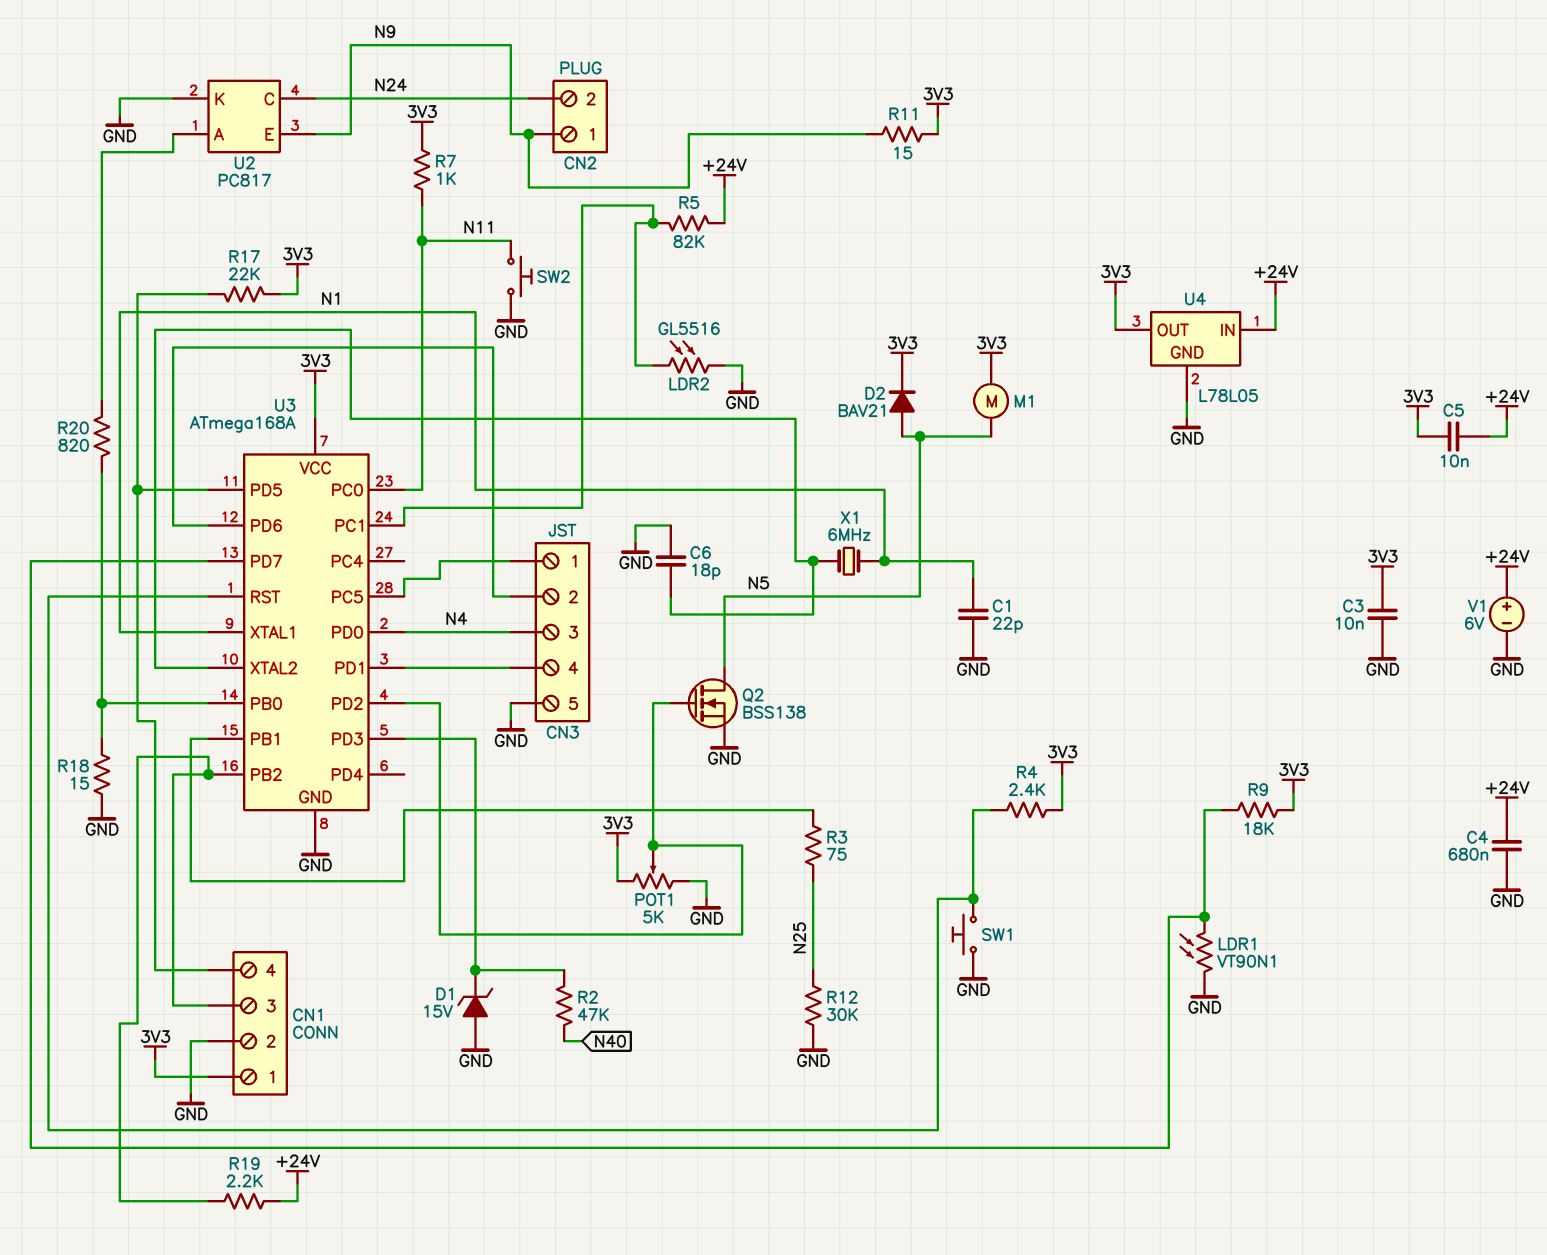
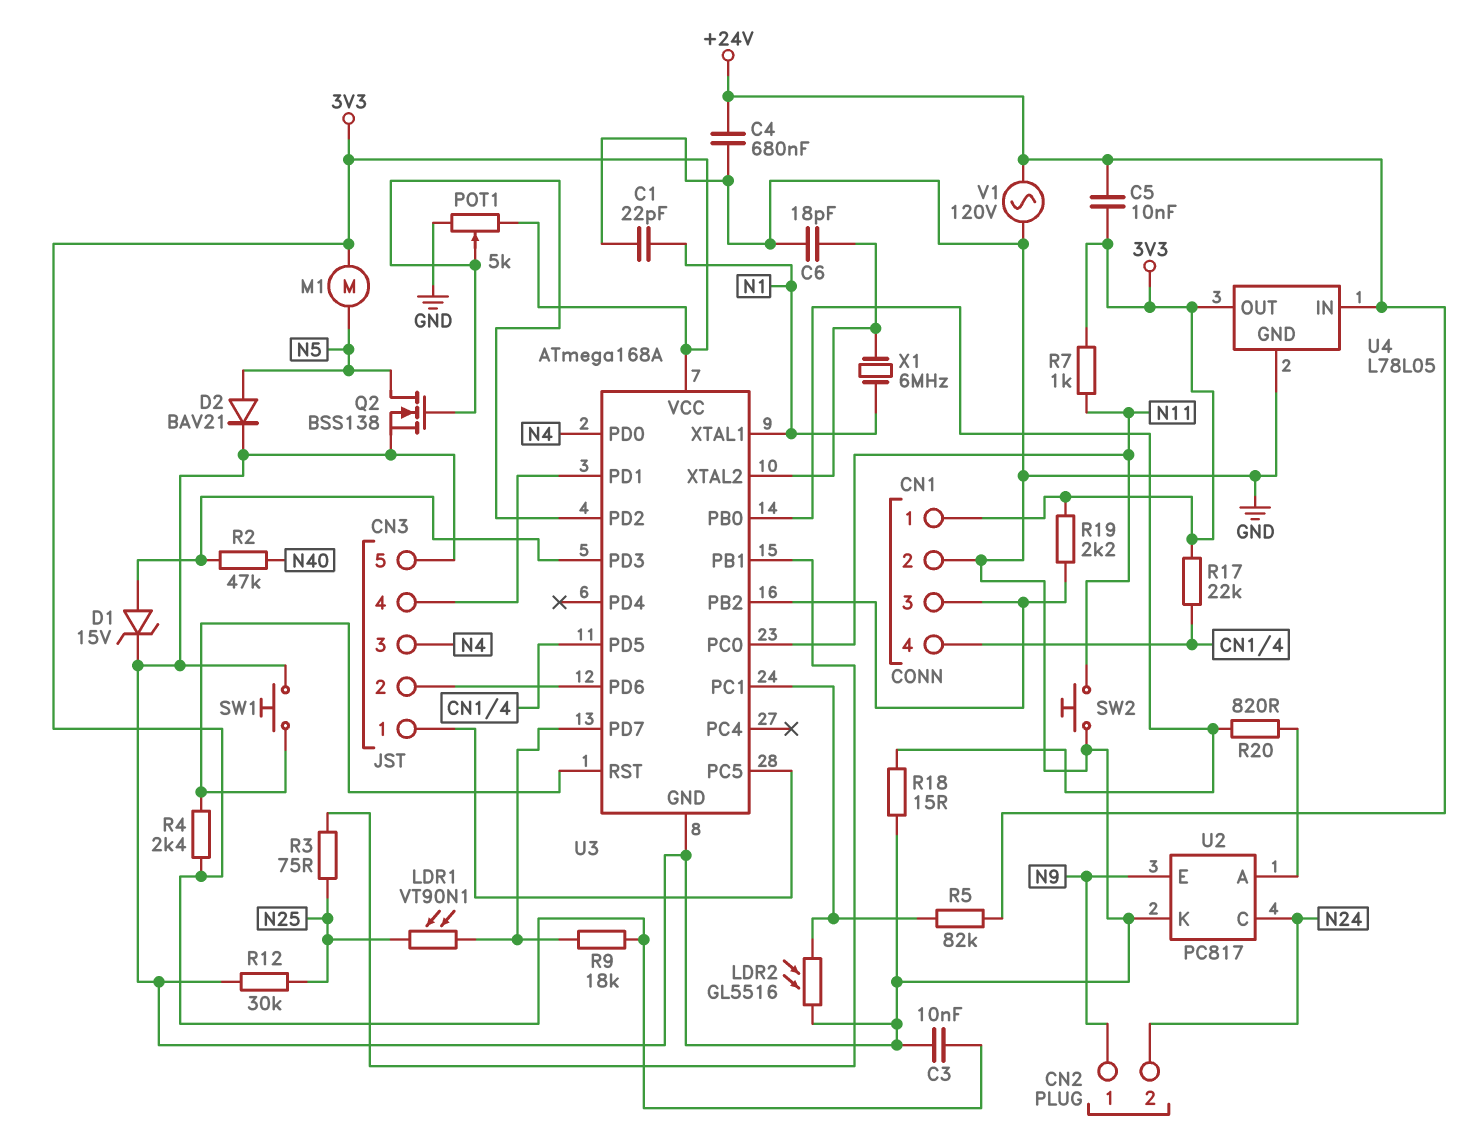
D1: zener 15V (A GND, K U3/PD3) -> zener 15V (A U3/PD3, K GND)
D2: diode BAV21 (A N5, K 3V3) -> diode BAV21 (A N5, K GND)
LDR1: VT90N1 (GND, U3/PD7) -> VT90N1 (N25, U3/PD7)
R11: 15 (3V3, N9) -> none
R19: 2.2k (+24V, CN1/3) -> 2.2k (3V3, CN1/3)
V1: 6V (plus +24V, minus GND) -> AC 120V (+24V, GND)

